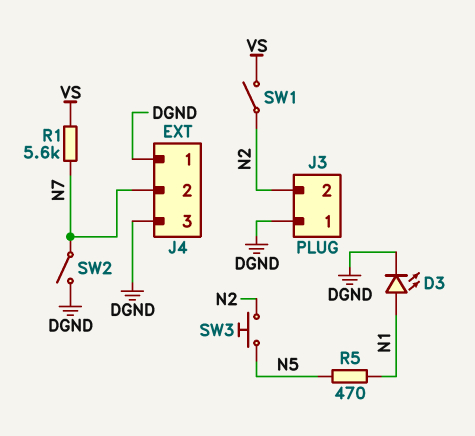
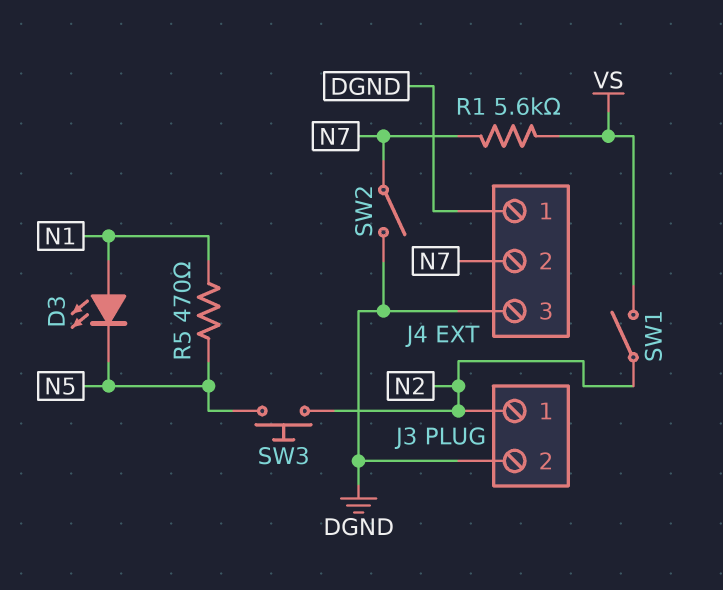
D3: LED (A N1, K DGND) -> LED (A N1, K N5)
J3 pin 1: DGND -> N2
J3 pin 2: N2 -> DGND

